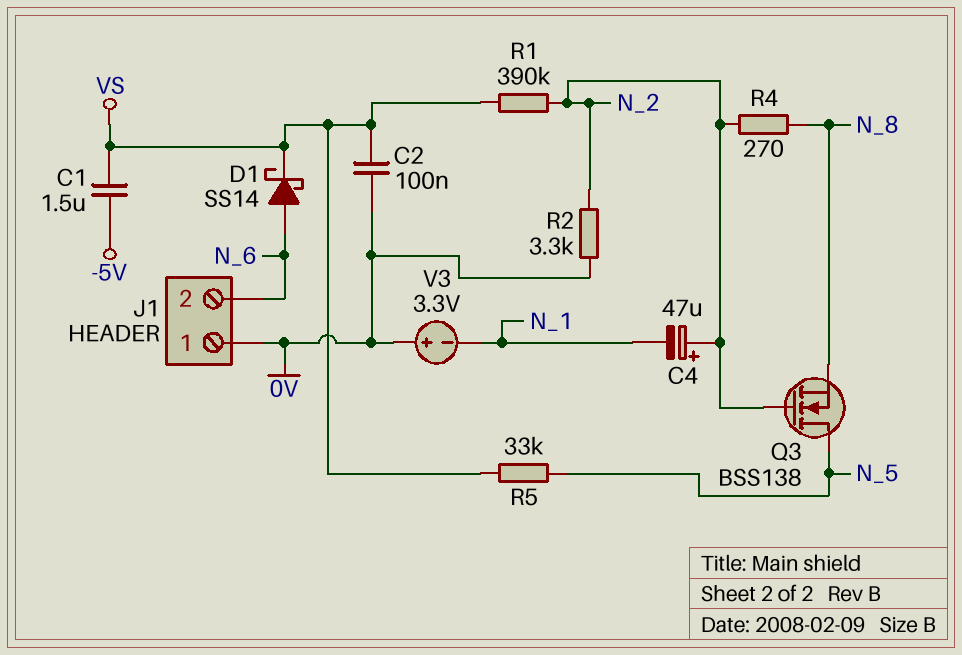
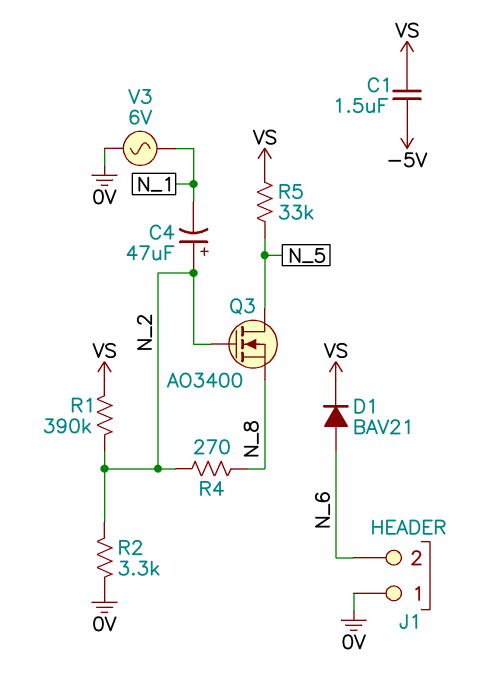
C2: 100nF (0V, VS) -> none
D1: schottky SS14 (A N_6, K VS) -> diode BAV21 (A N_6, K VS)
Q3: NMOS BSS138 (G N_2, D N_5, S N_8) -> NMOS AO3400 (G N_2, D N_5, S N_8)
V3: 3.3V (plus 0V, minus N_1) -> AC 6V (0V, N_1)

